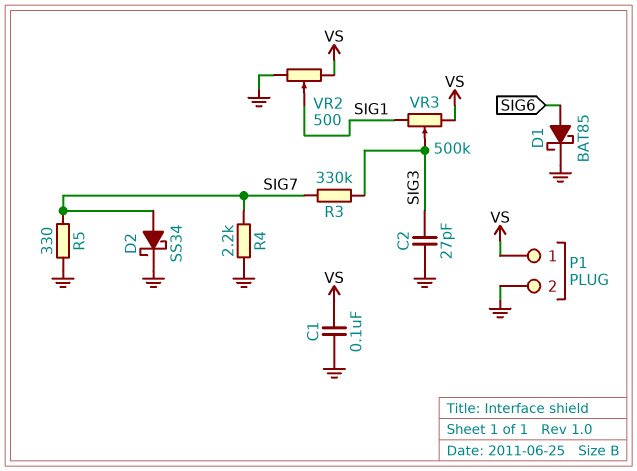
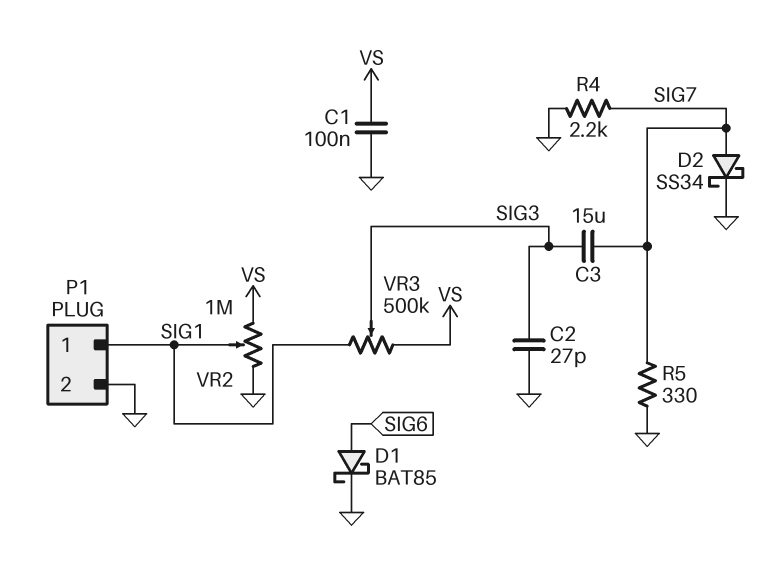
C3: none -> 15uF (SIG3, SIG7)
P1 pin 1: VS -> SIG1
R3: 330k (SIG3, SIG7) -> none
VR2: 500 (GND, VS, wiper SIG1) -> 1M (GND, VS, wiper SIG1)

